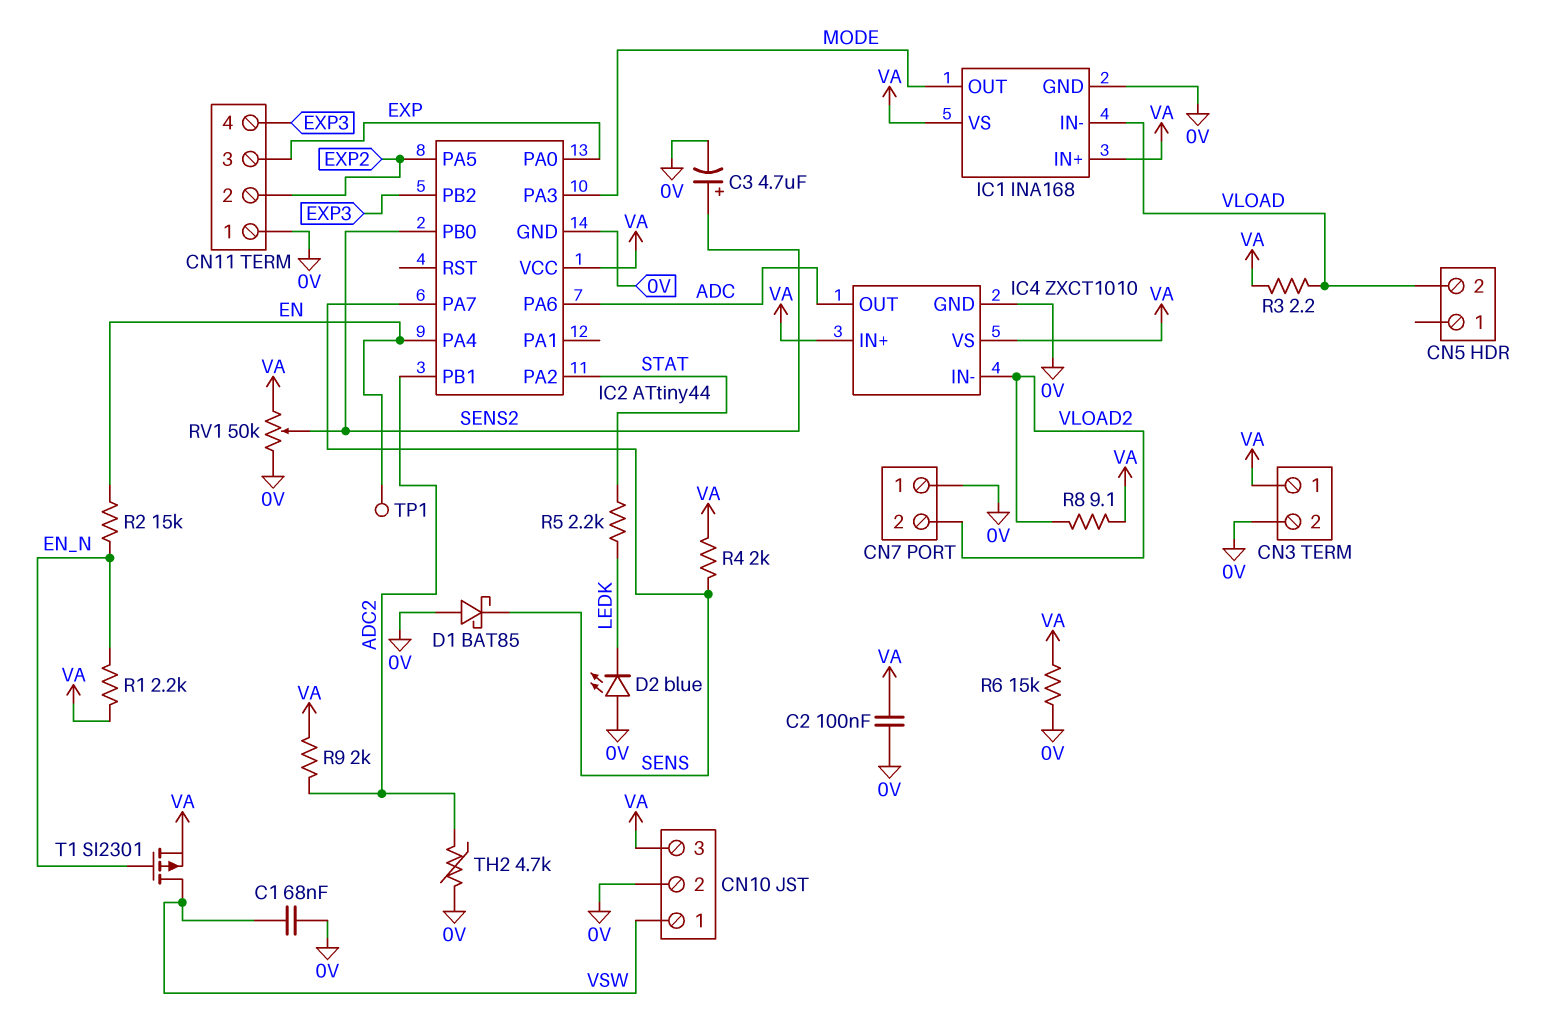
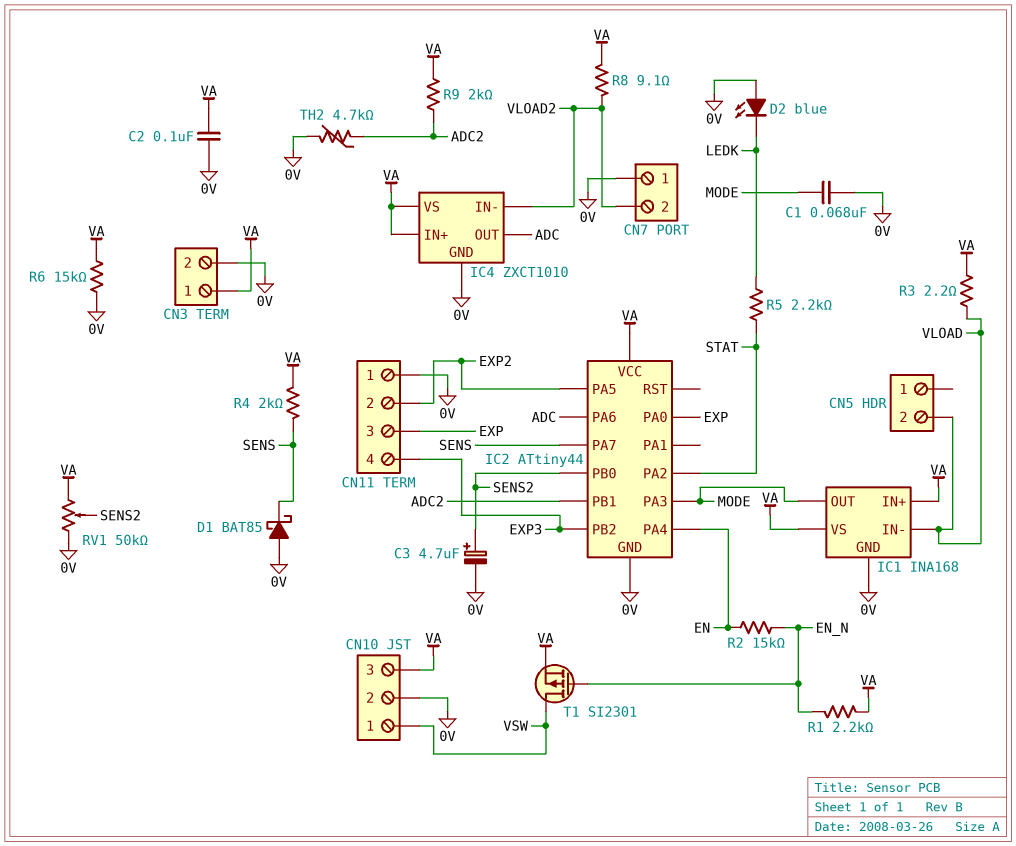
C1: 68nF (0V, VSW) -> 68nF (0V, MODE)
TP1: test point (EN) -> none

